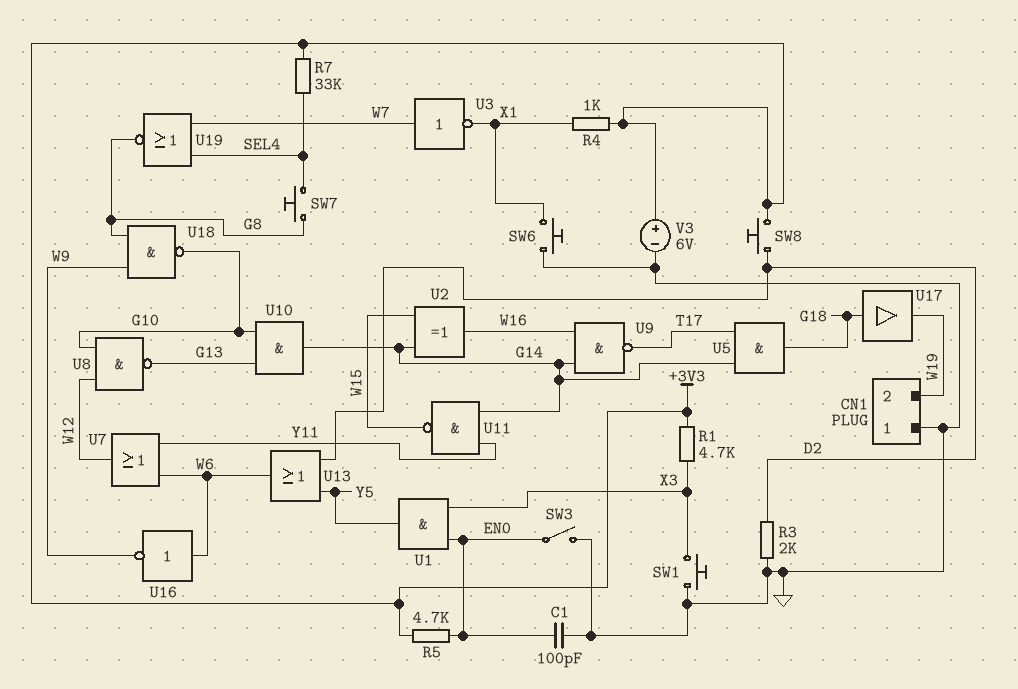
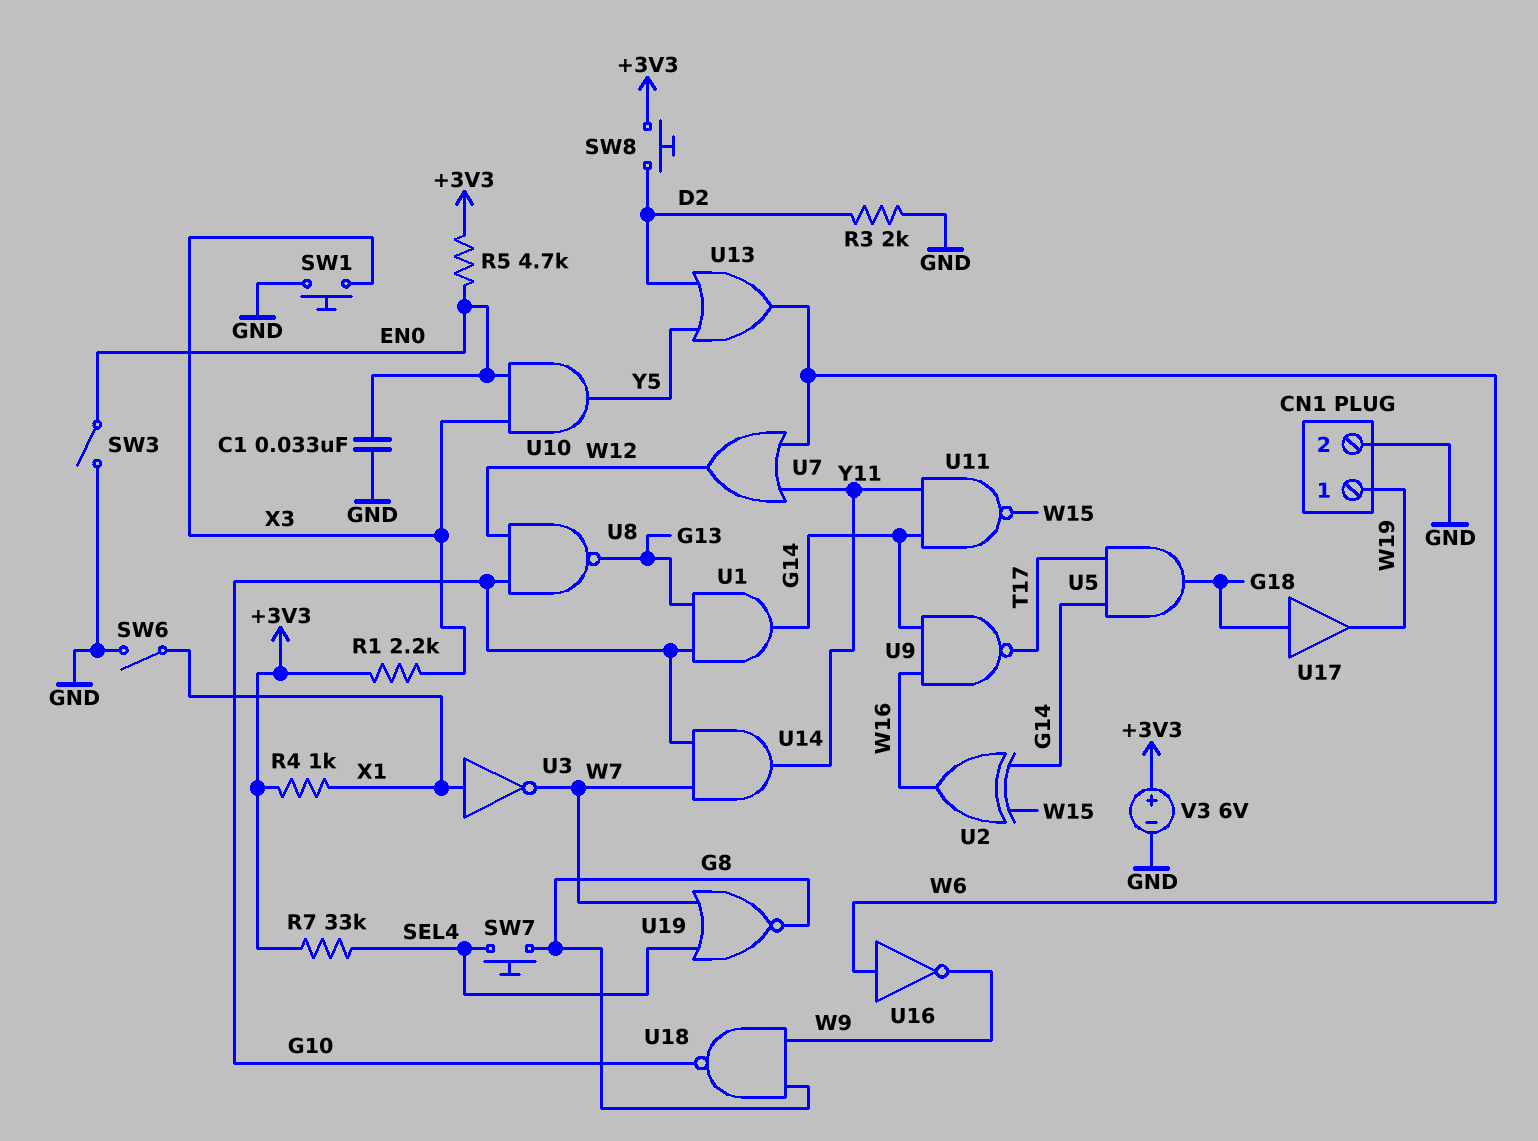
C1: 100pF (EN0, GND) -> 33nF (EN0, GND)
CN1 pin 1: GND -> W19
CN1 pin 2: W19 -> GND
R1: 4.7k (+3V3, X3) -> 2.2k (+3V3, X3)
SW6: button (GND, X1) -> switch (GND, X1)
U1: AND (in EN0, in X3, out Y5) -> AND (in G10, in G13, out G14)
U3: NOT (in W7, out X1) -> NOT (in X1, out W7)
U10: AND (in G10, in G13, out G14) -> AND (in EN0, in X3, out Y5)
U14: none -> AND (in G10, in W7, out Y11)

